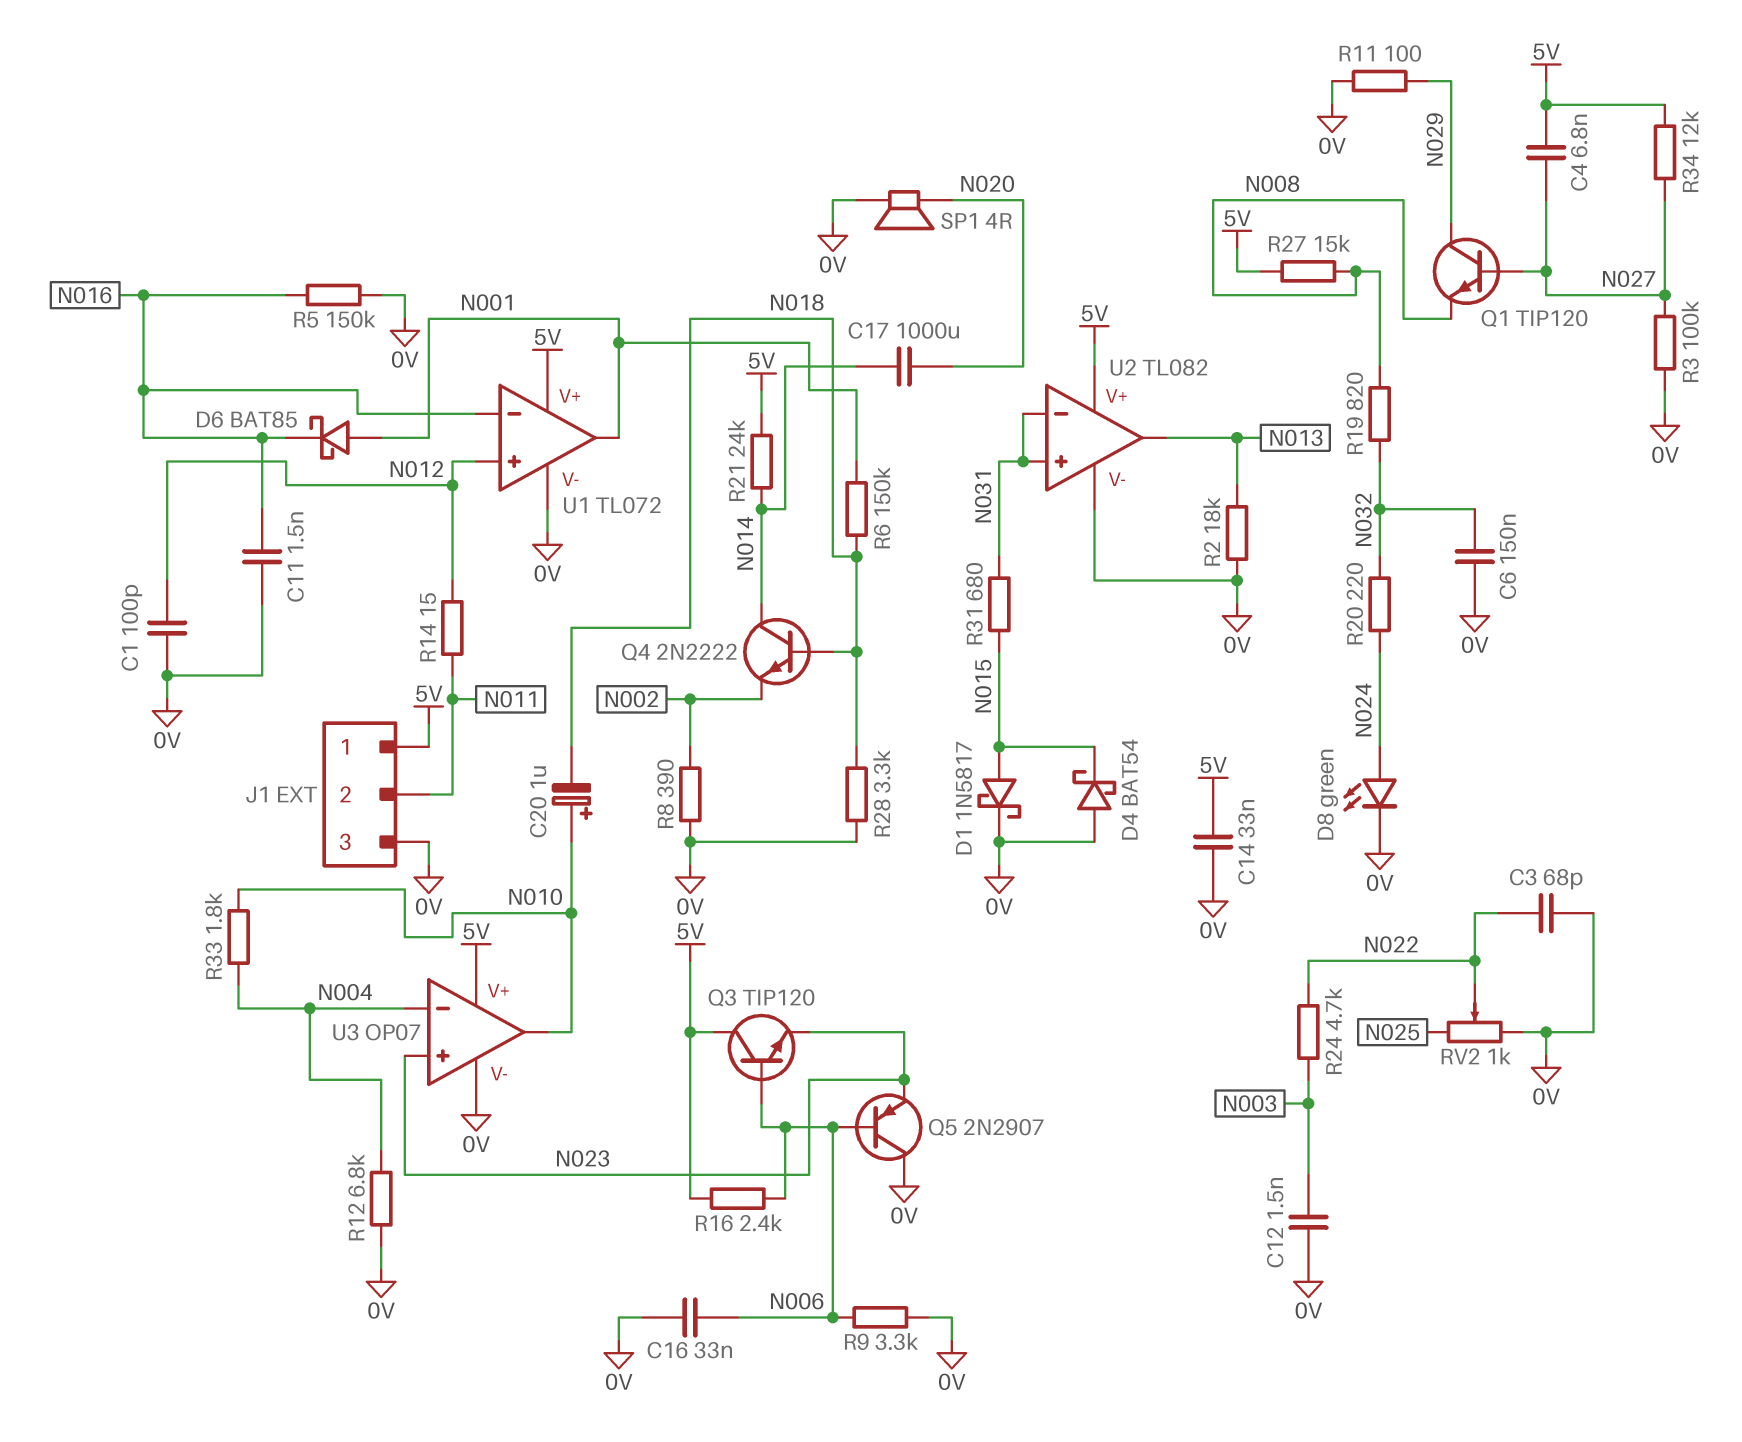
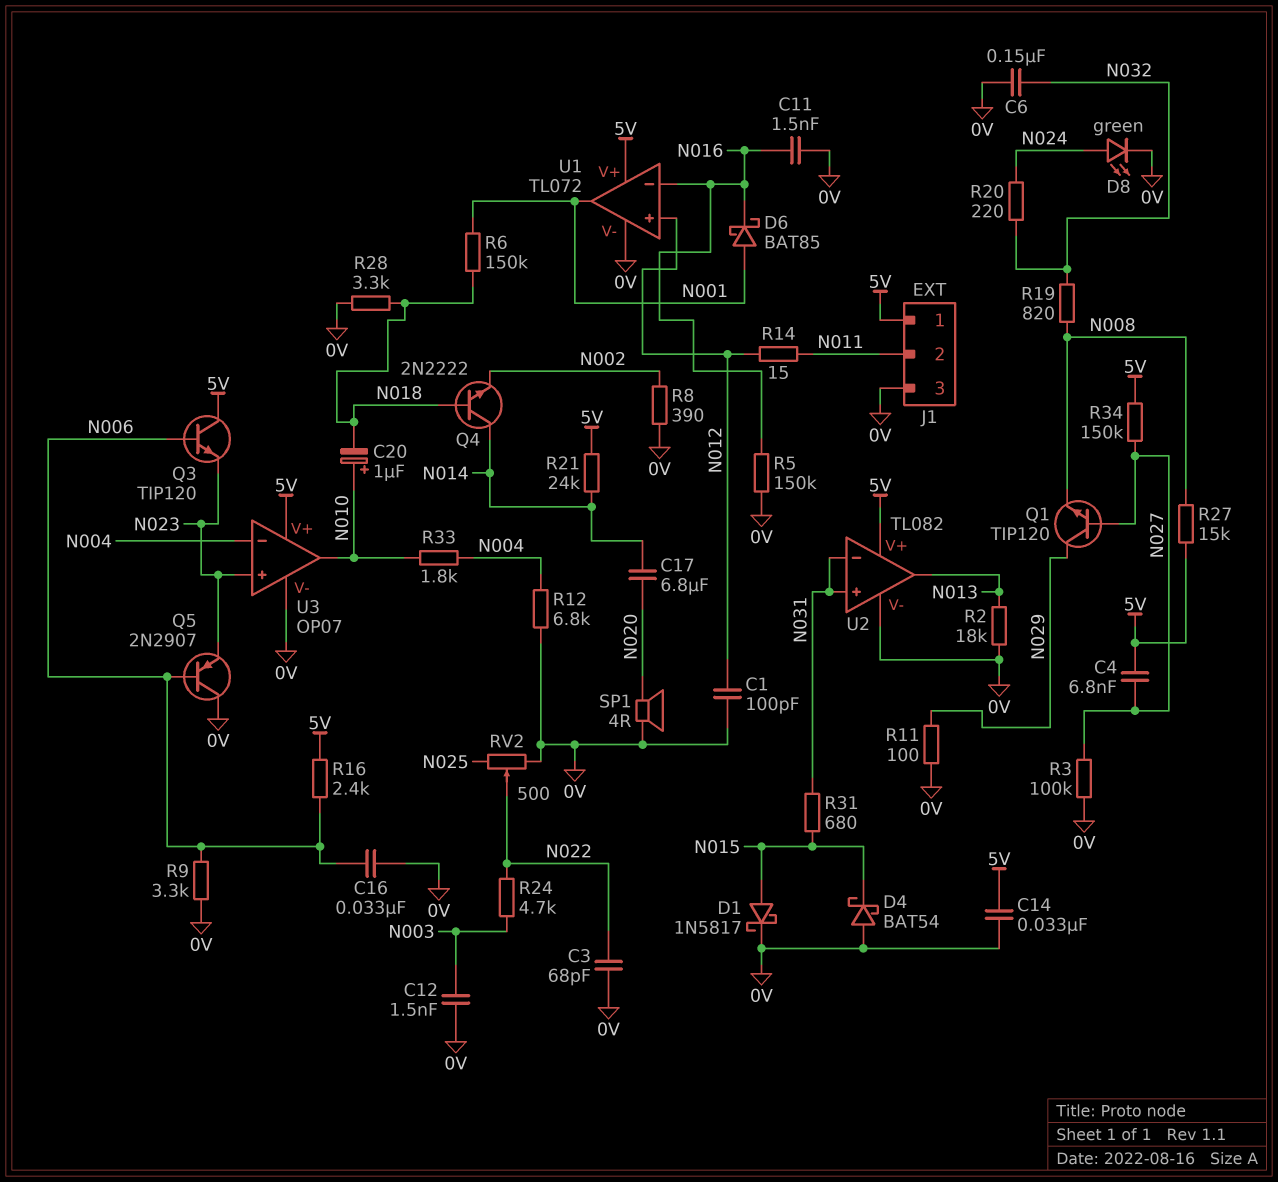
C17: 1000uF (N014, N020) -> 6.8uF (N014, N020)
R34: 12k (5V, N027) -> 150k (5V, N027)
RV2: 1k (0V, N025, wiper N022) -> 500 (0V, N025, wiper N022)

